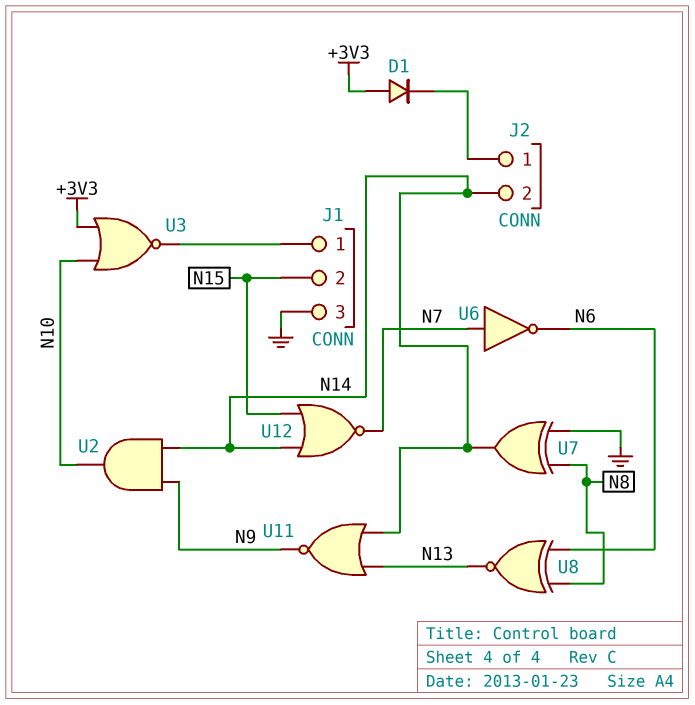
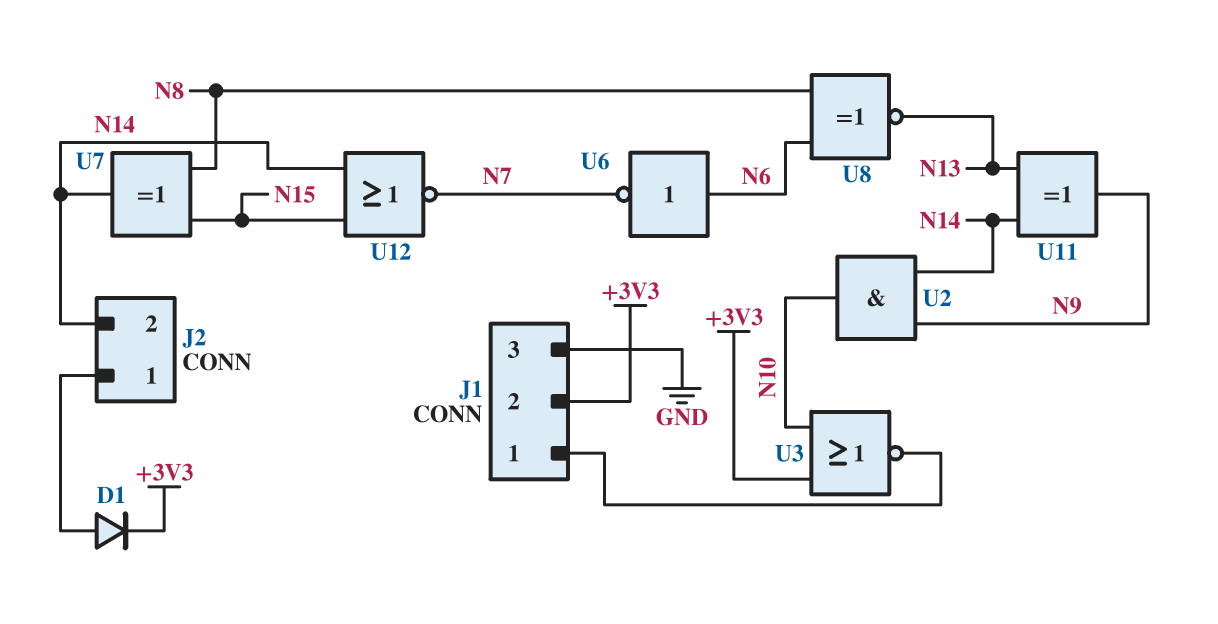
D1: diode (A +3V3, K J2/1) -> diode (A J2/1, K +3V3)
J1 pin 2: N15 -> +3V3
U6: NOT (in N7, out N6) -> NOT (in N6, out N7)
U7: XOR (in GND, in N8, out N14) -> XOR (in N8, in N15, out N14)
U11: NOR (in N13, in N14, out N9) -> XOR (in N13, in N14, out N9)

